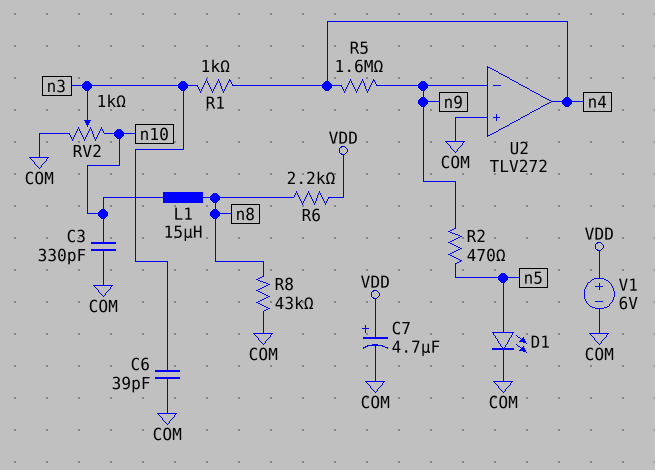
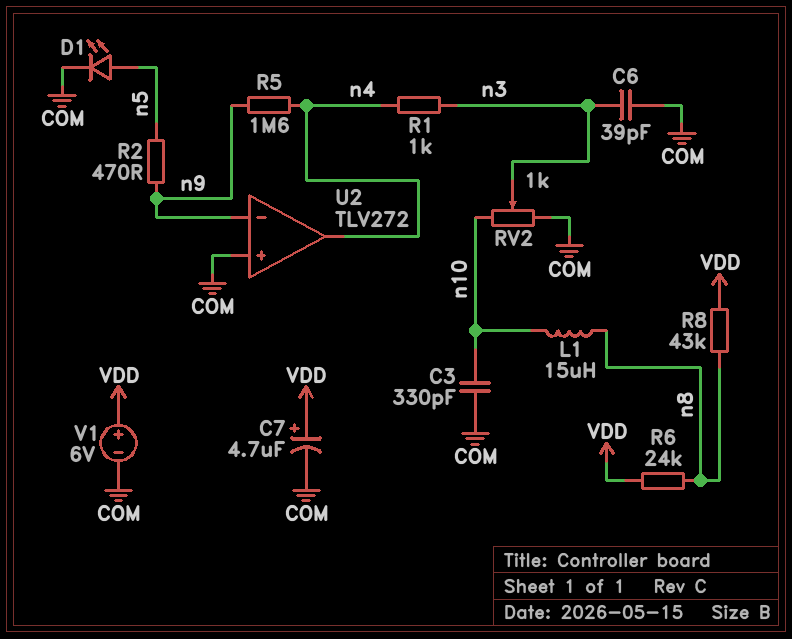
R6: 2.2k (VDD, n8) -> 24k (VDD, n8)
R8: 43k (COM, n8) -> 43k (VDD, n8)

